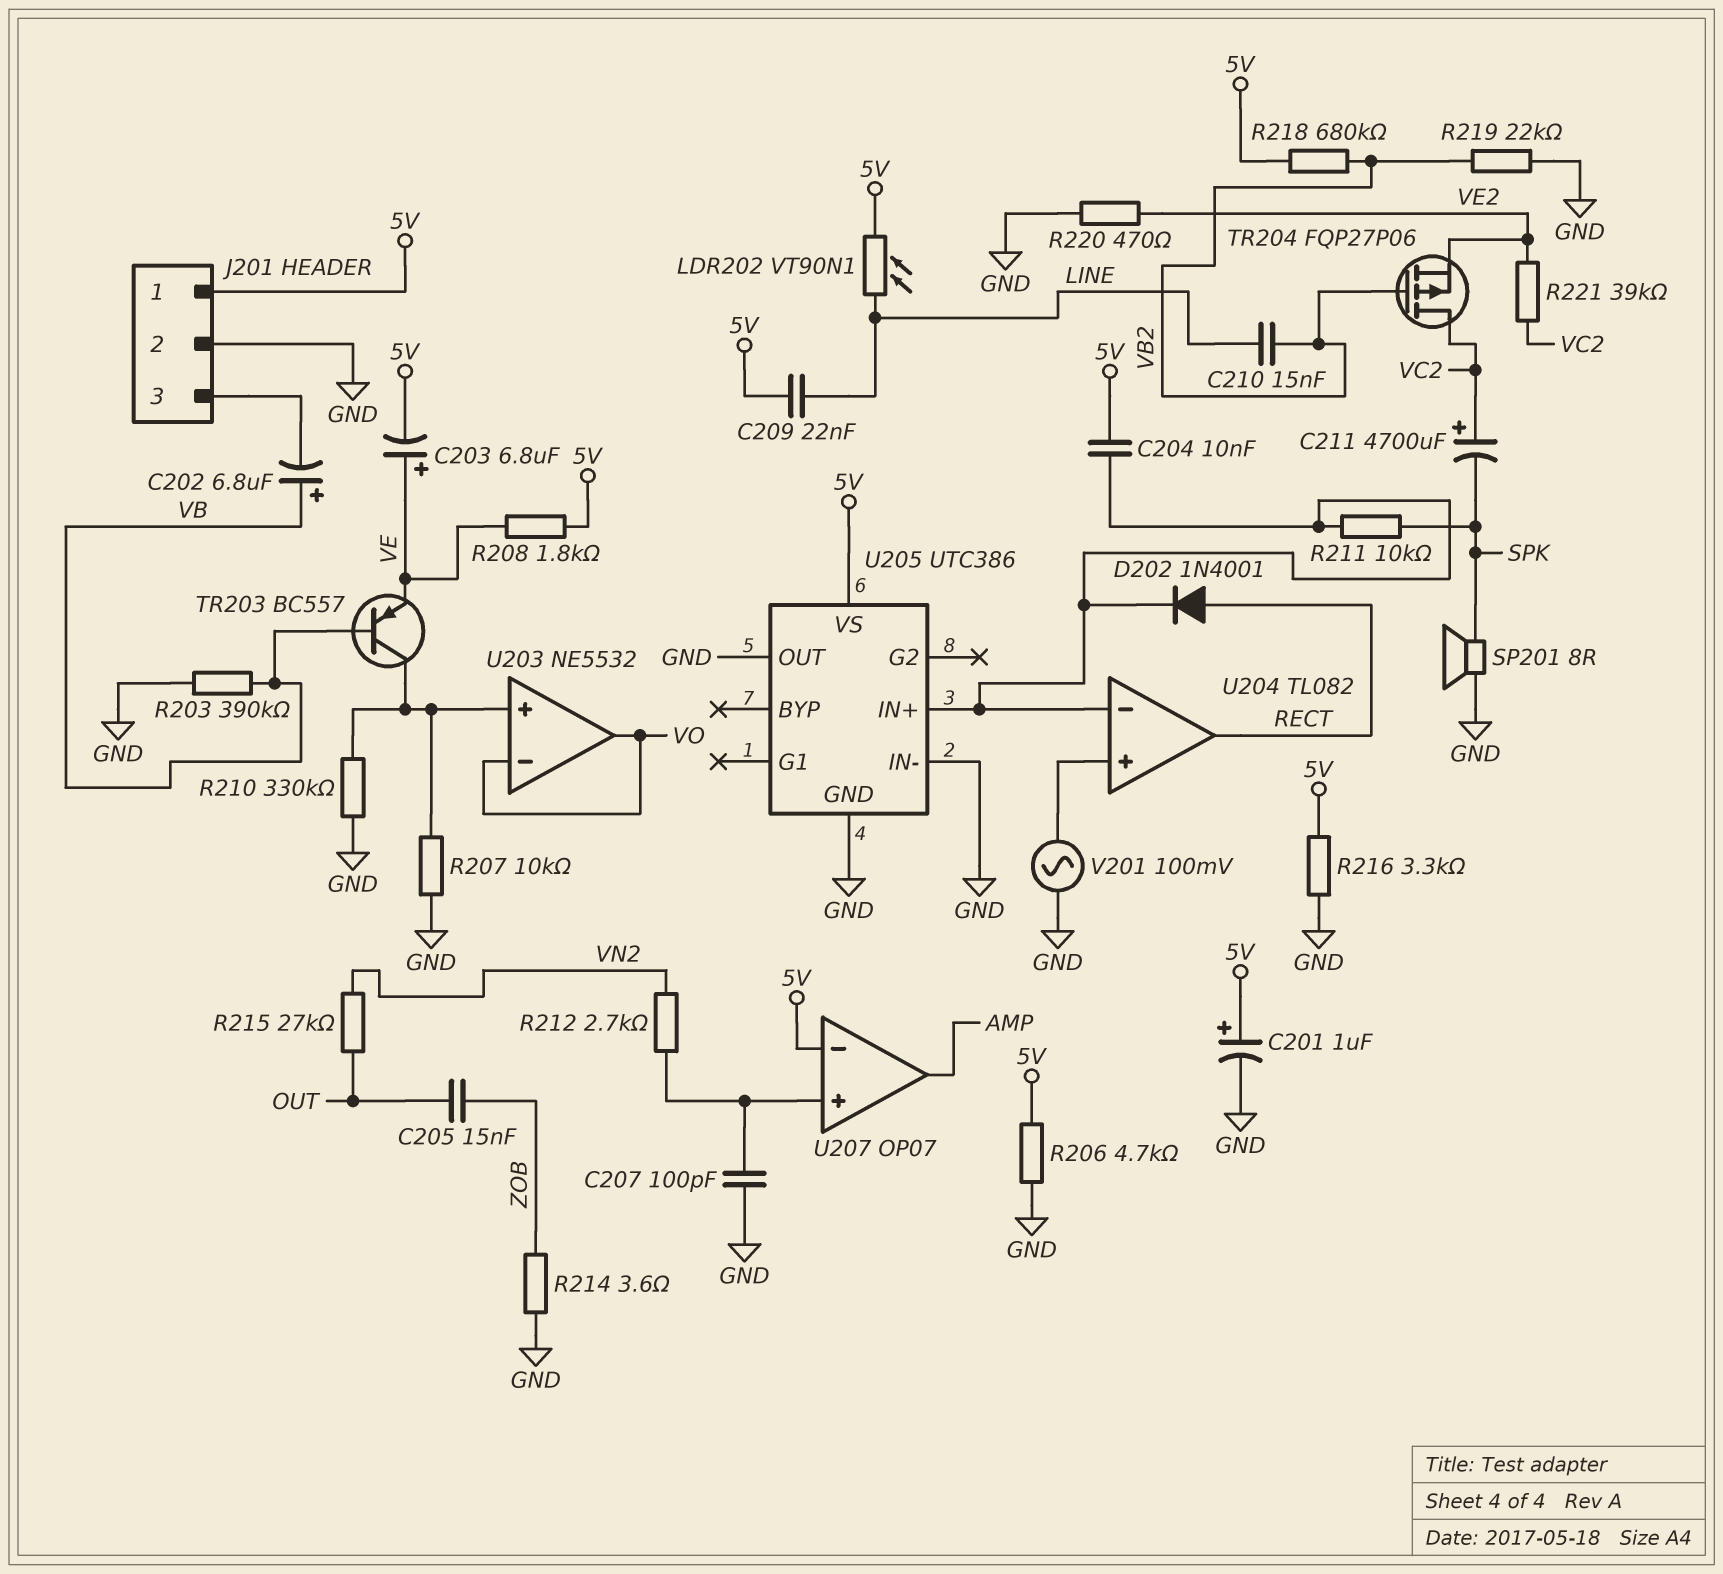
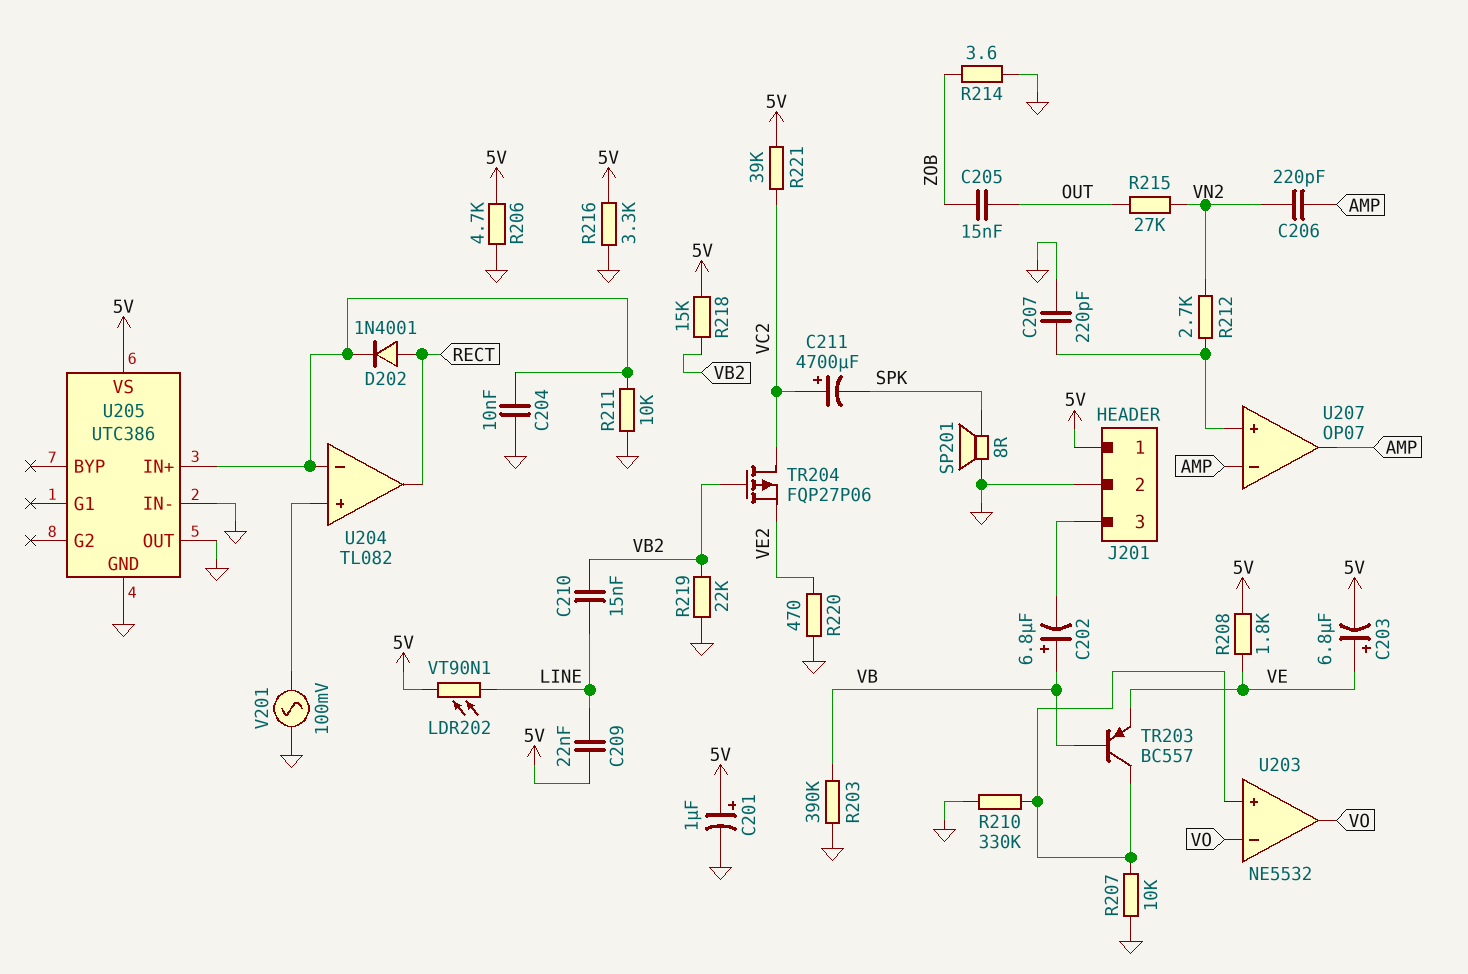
C204: 10nF (5V, U204/in-) -> 10nF (GND, U204/in-)
C206: none -> 220pF (AMP, VN2)
C207: 100pF (GND, U207/in+) -> 220pF (GND, U207/in+)
R211: 10k (SPK, U204/in-) -> 10k (GND, U204/in-)
R218: 680k (5V, VB2) -> 15k (5V, VB2)
R221: 39k (VC2, VE2) -> 39k (5V, VC2)
U207 pin in-: 5V -> AMP

